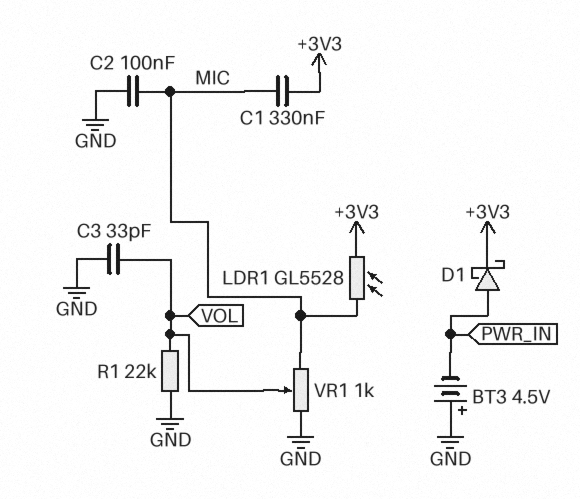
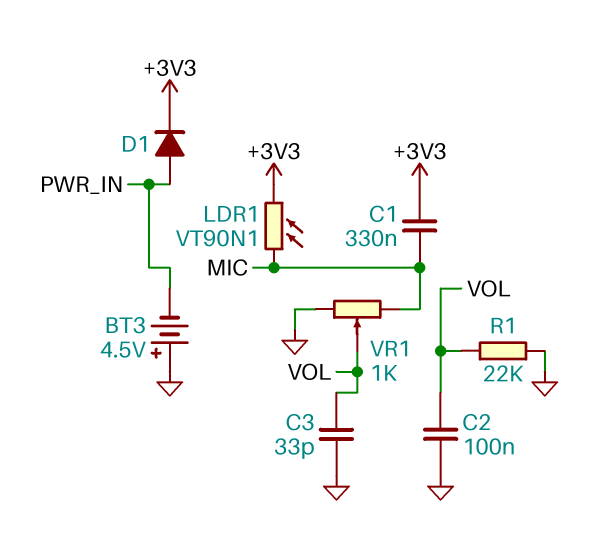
C2: 100nF (GND, MIC) -> 100nF (GND, VOL)
D1: schottky (A PWR_IN, K +3V3) -> diode (A PWR_IN, K +3V3)
LDR1: GL5528 (+3V3, MIC) -> VT90N1 (+3V3, MIC)

